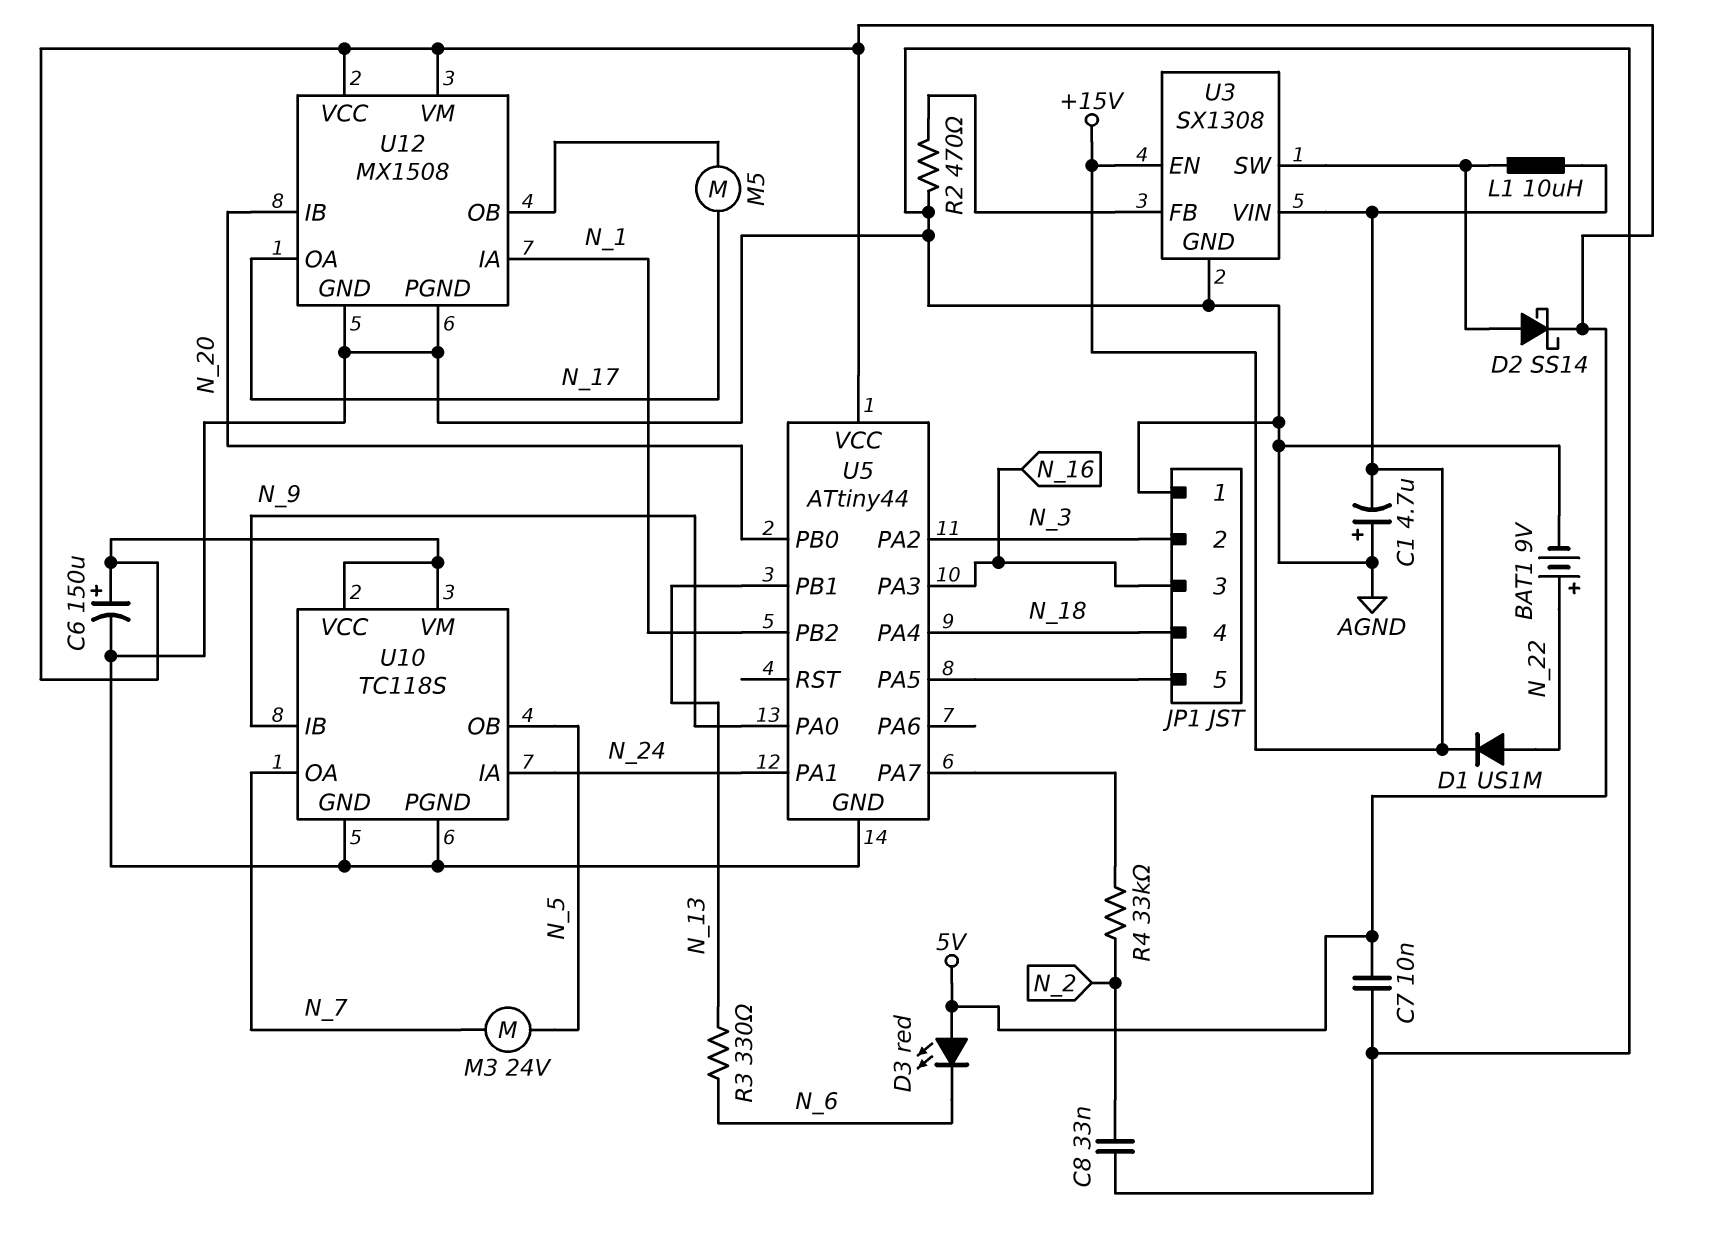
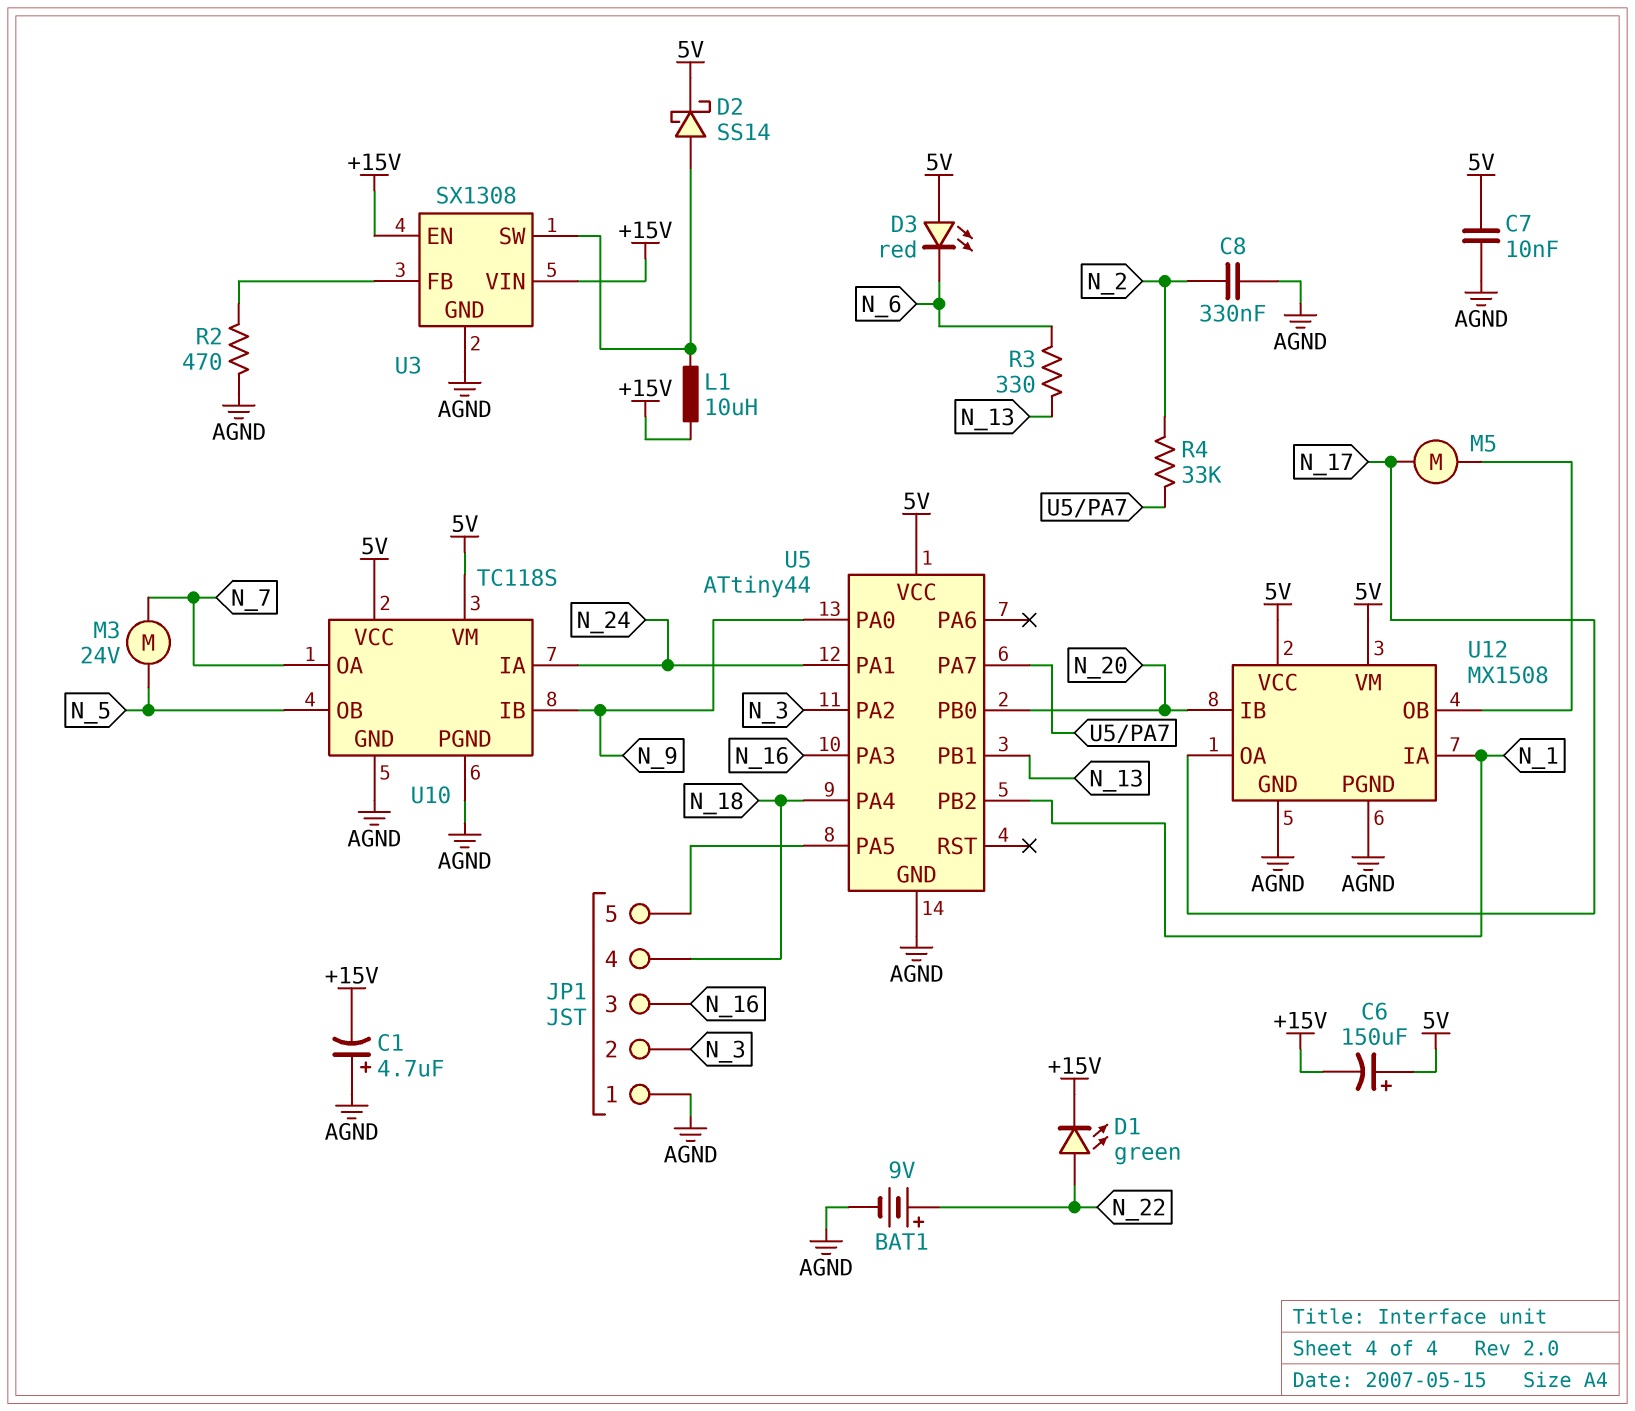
C6: 150uF (plus 5V, minus AGND) -> 150uF (plus 5V, minus +15V)
C8: 33nF (AGND, N_2) -> 330nF (AGND, N_2)
D1: diode US1M (A N_22, K +15V) -> LED green (A N_22, K +15V)

